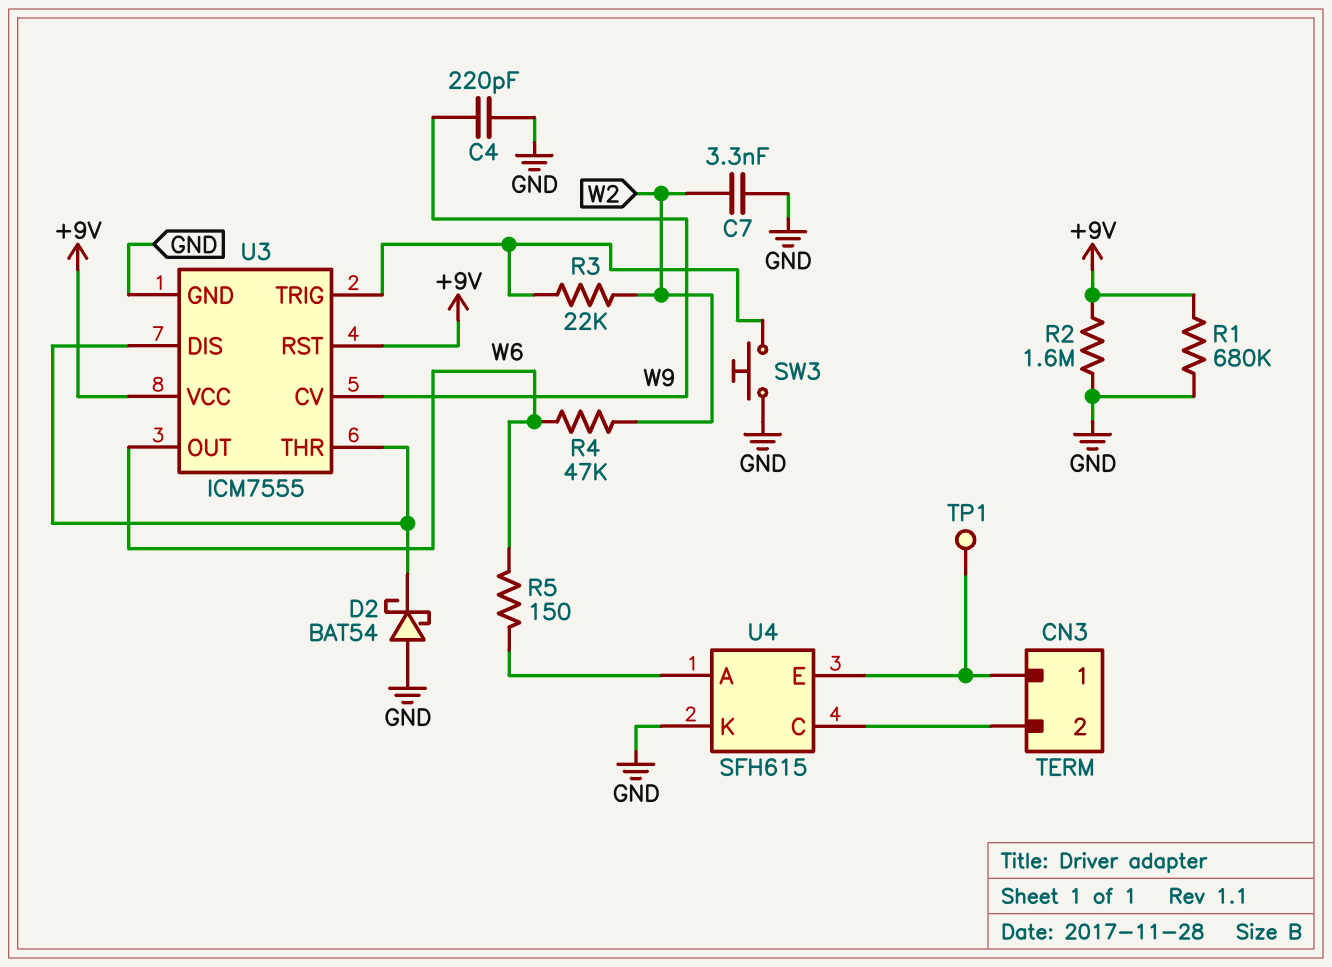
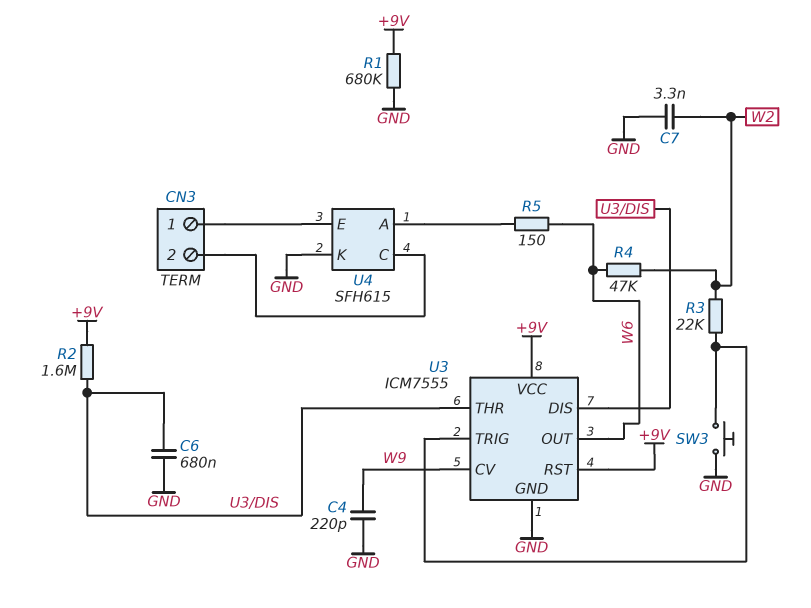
C6: none -> 680nF (GND, U3/DIS)
D2: schottky BAT54 (A GND, K U3/DIS) -> none
R2: 1.6M (+9V, GND) -> 1.6M (+9V, U3/DIS)
TP1: test point (CN3/1) -> none

